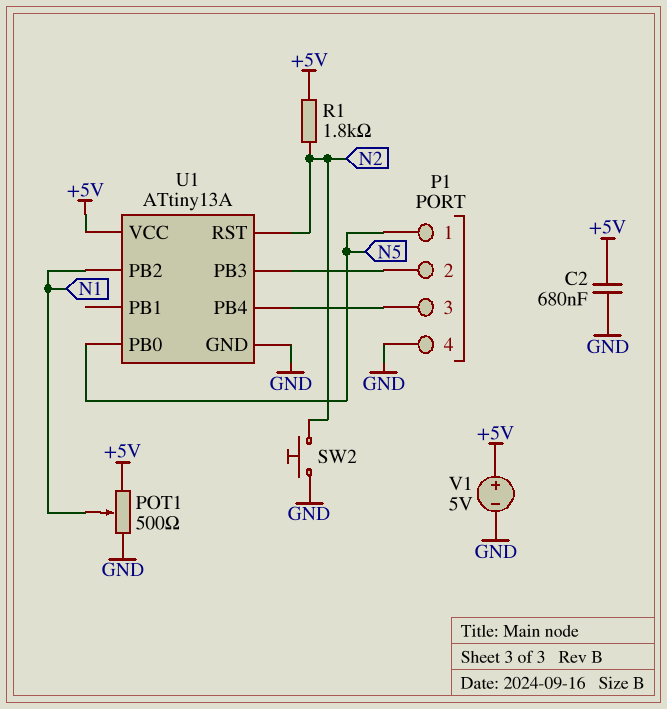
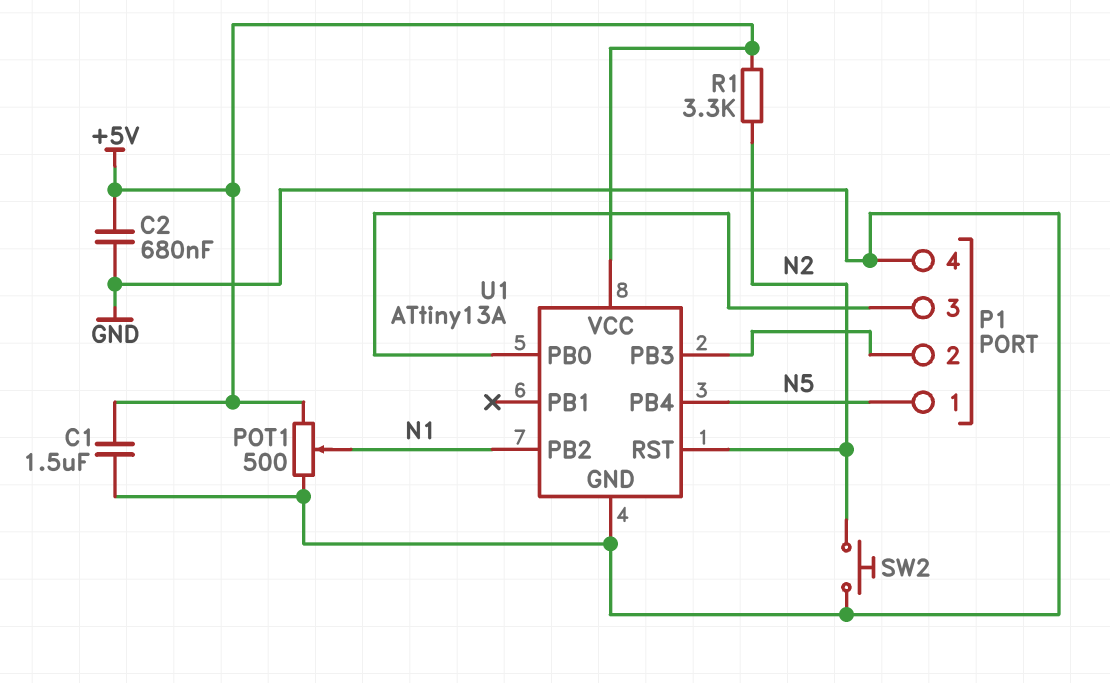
C1: none -> 1.5uF (+5V, GND)
R1: 1.8k (+5V, N2) -> 3.3k (+5V, N2)
U1 pin PB0: N5 -> P1/3
U1 pin PB4: P1/3 -> N5
V1: 5V (plus +5V, minus GND) -> none

